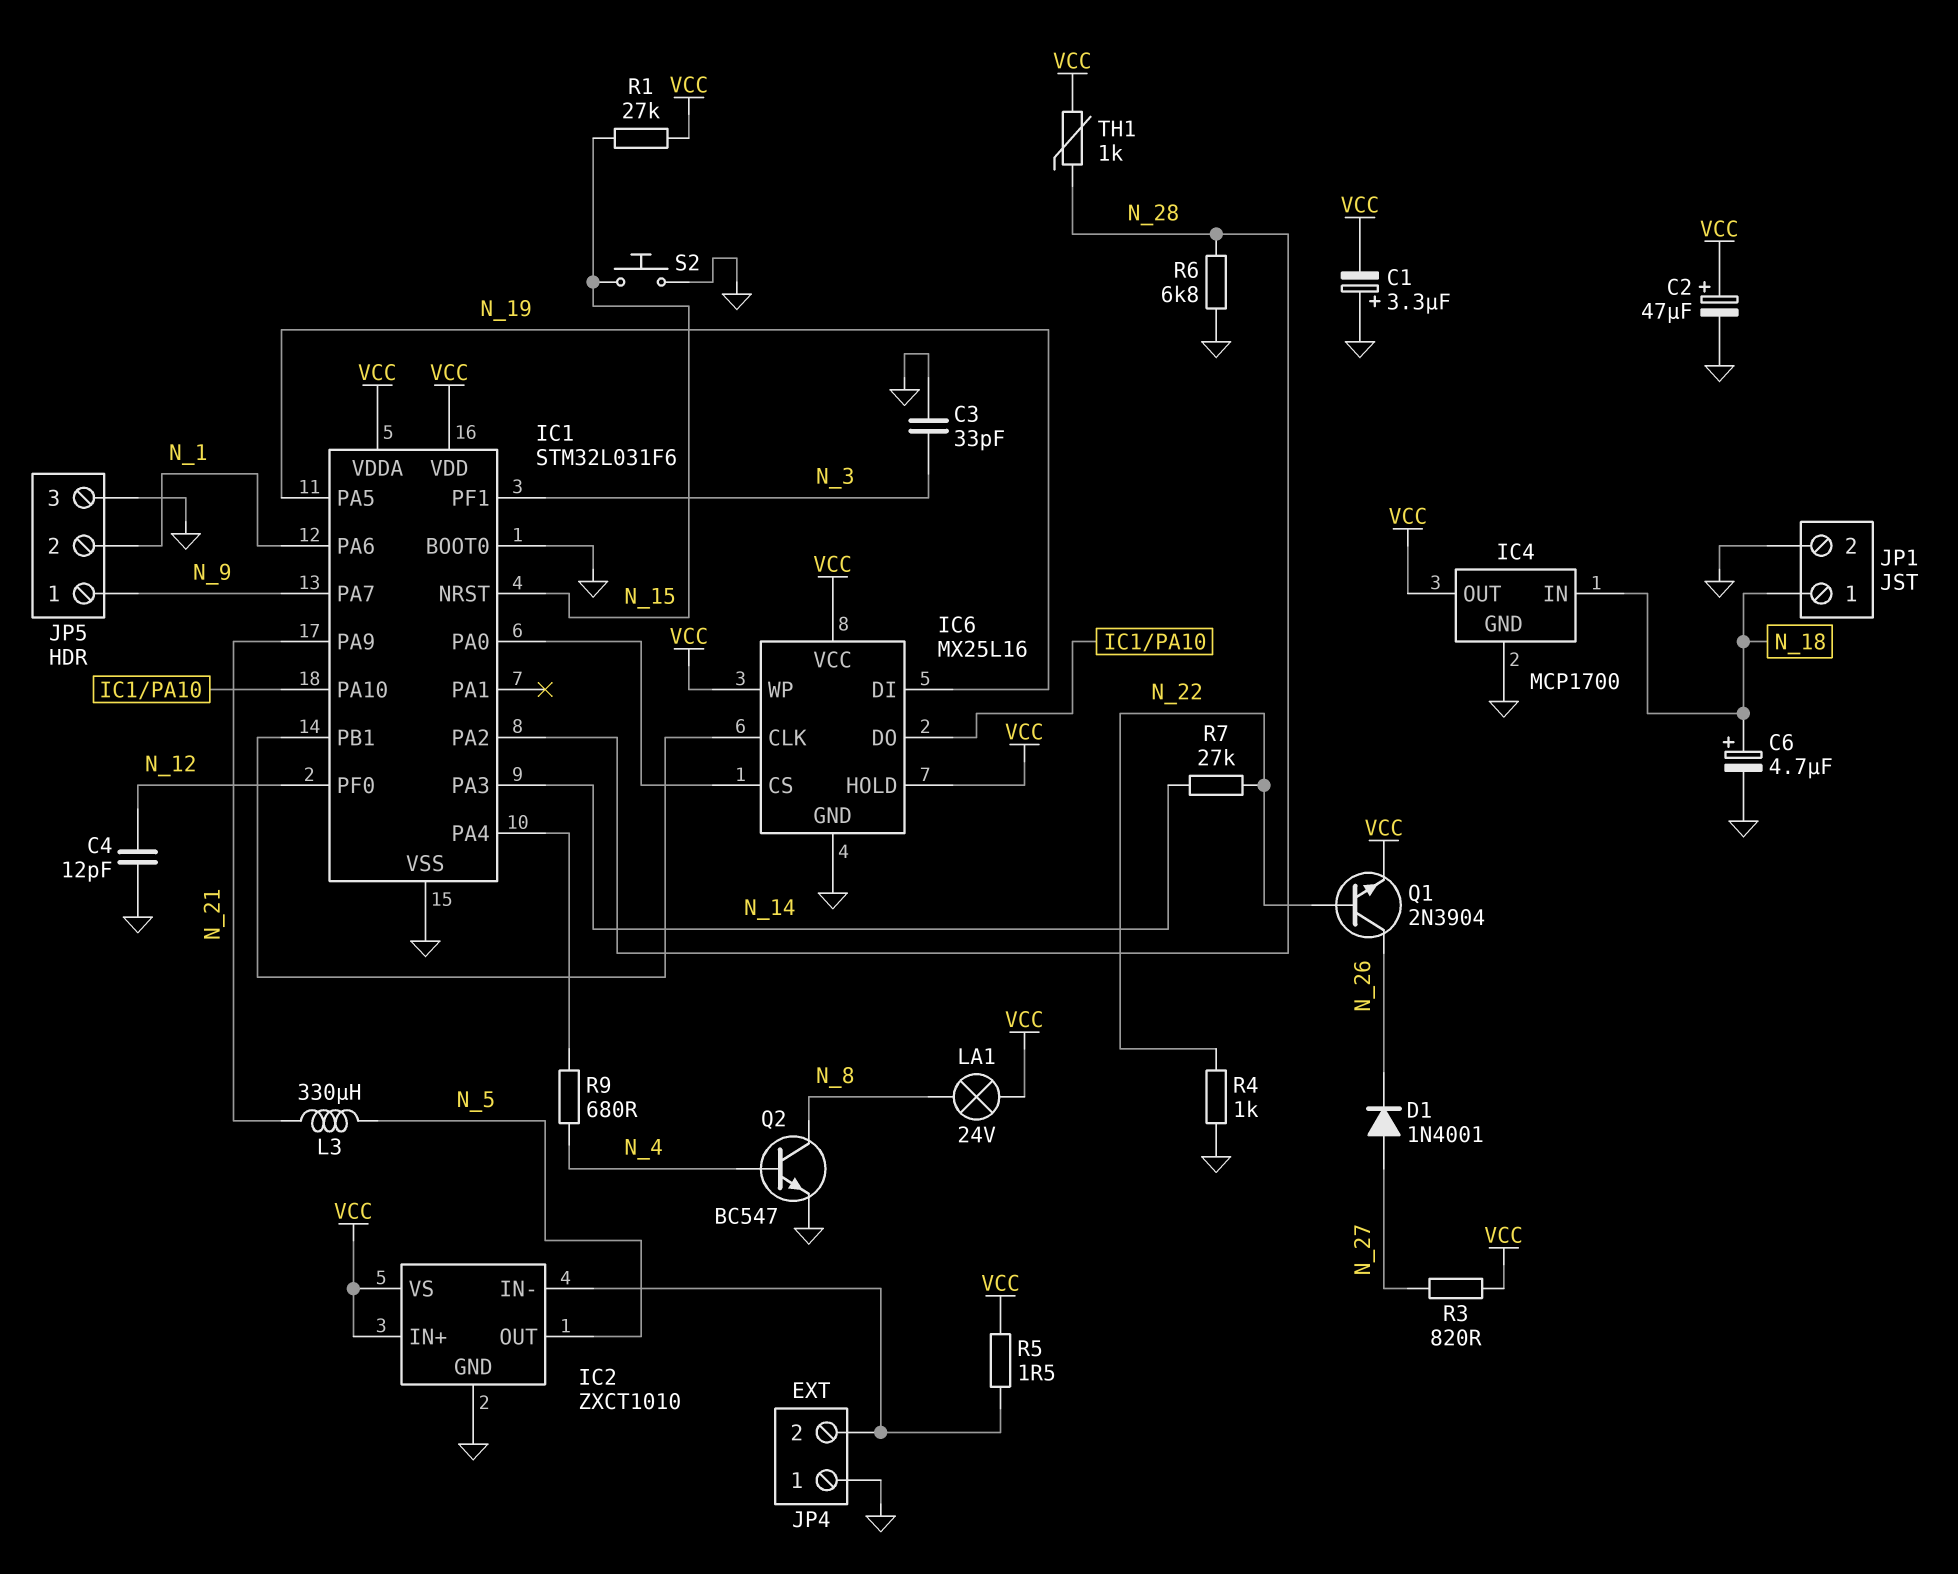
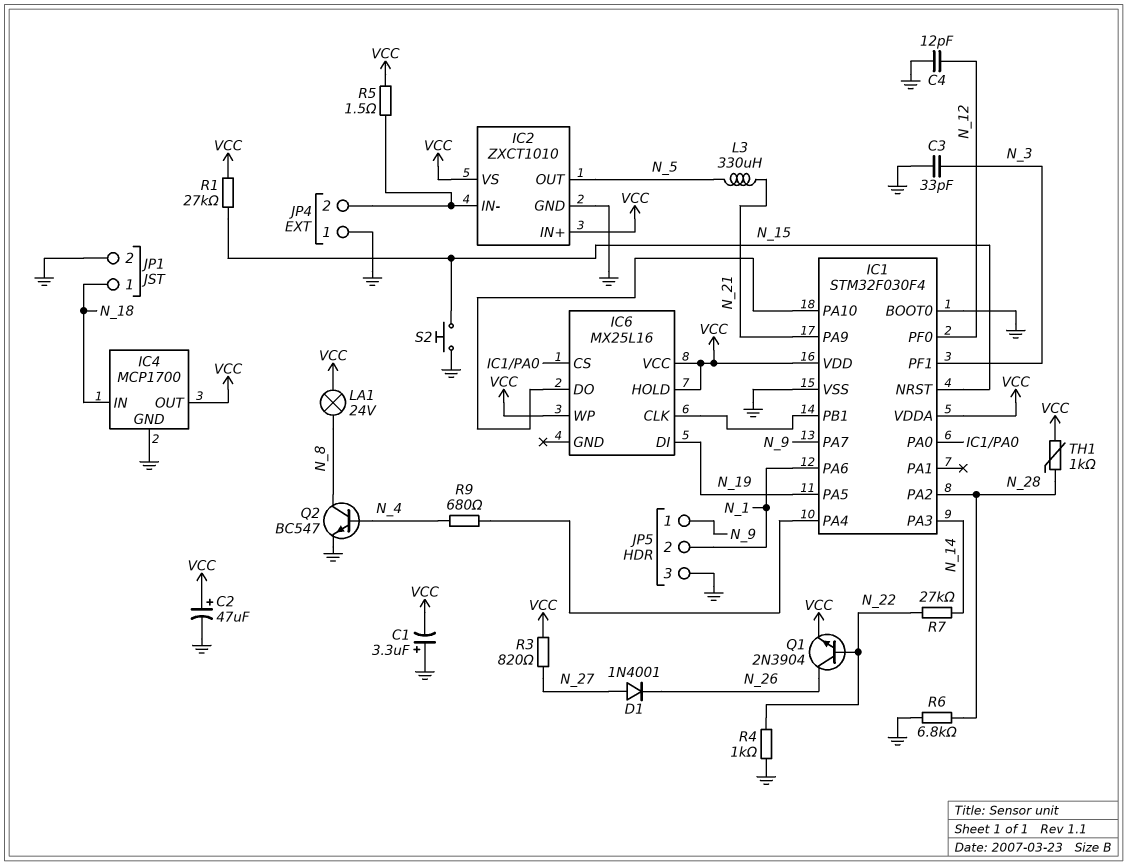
C6: 4.7uF (plus N_18, minus GND) -> none
IC1: STM32L031F6 -> STM32F030F4
IC6 pin GND: GND -> none

